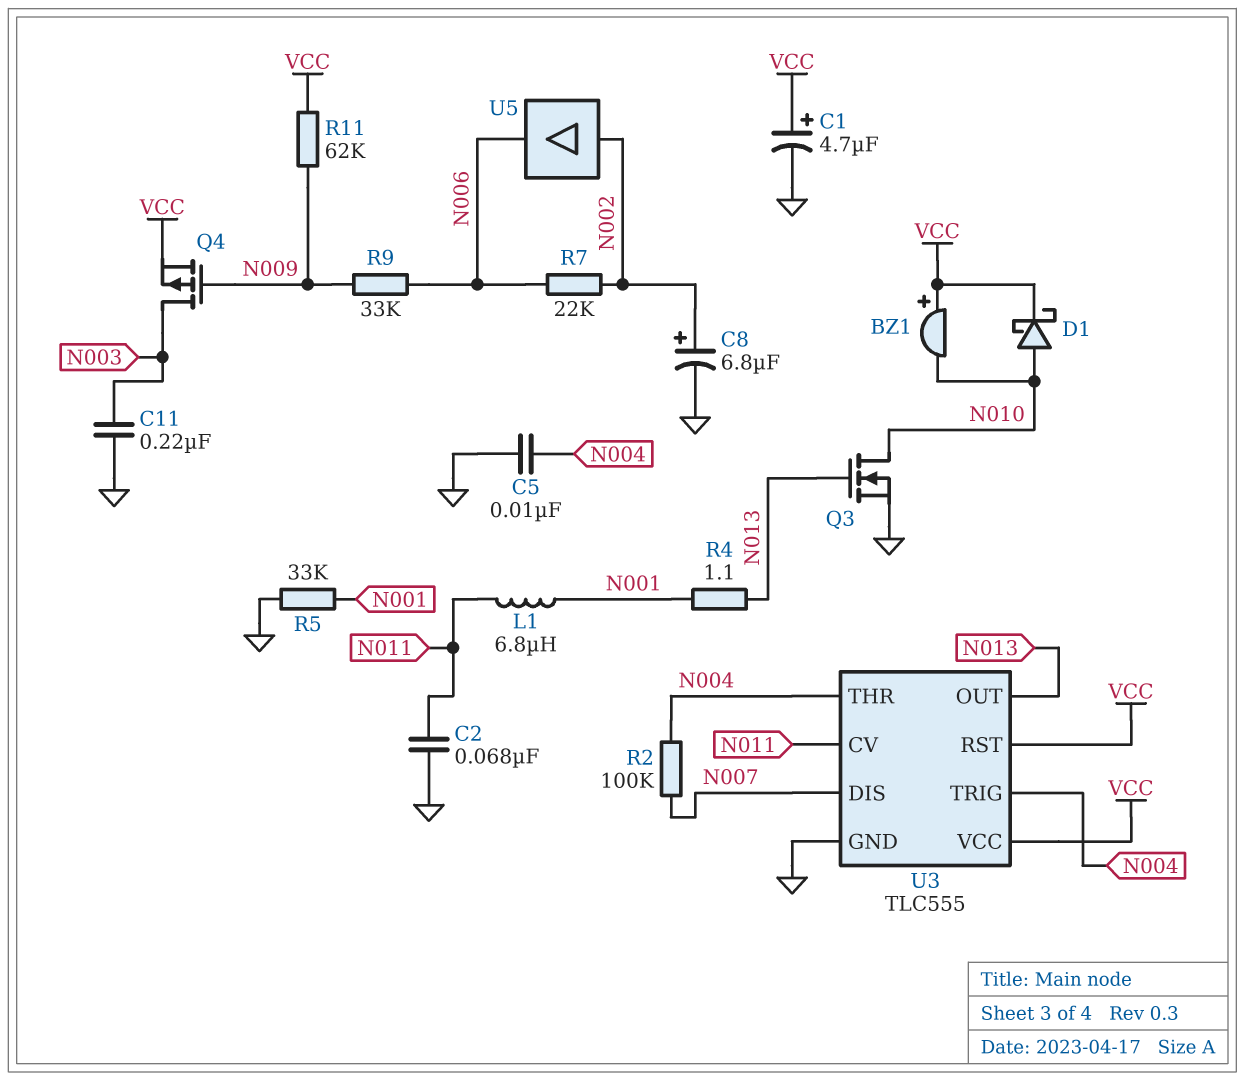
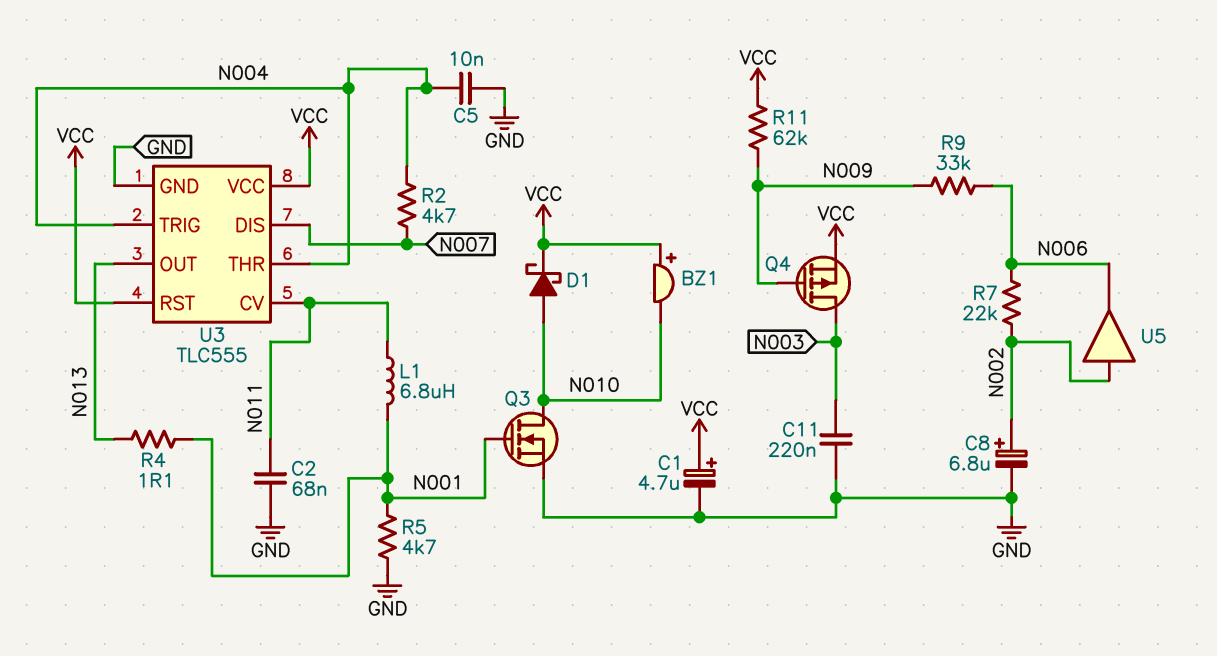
Q3: NMOS (G N013, D N010, S GND) -> NMOS (G N001, D N010, S GND)
R2: 100k (N004, N007) -> 4.7k (N004, N007)
R5: 33k (GND, N001) -> 4.7k (GND, N001)

